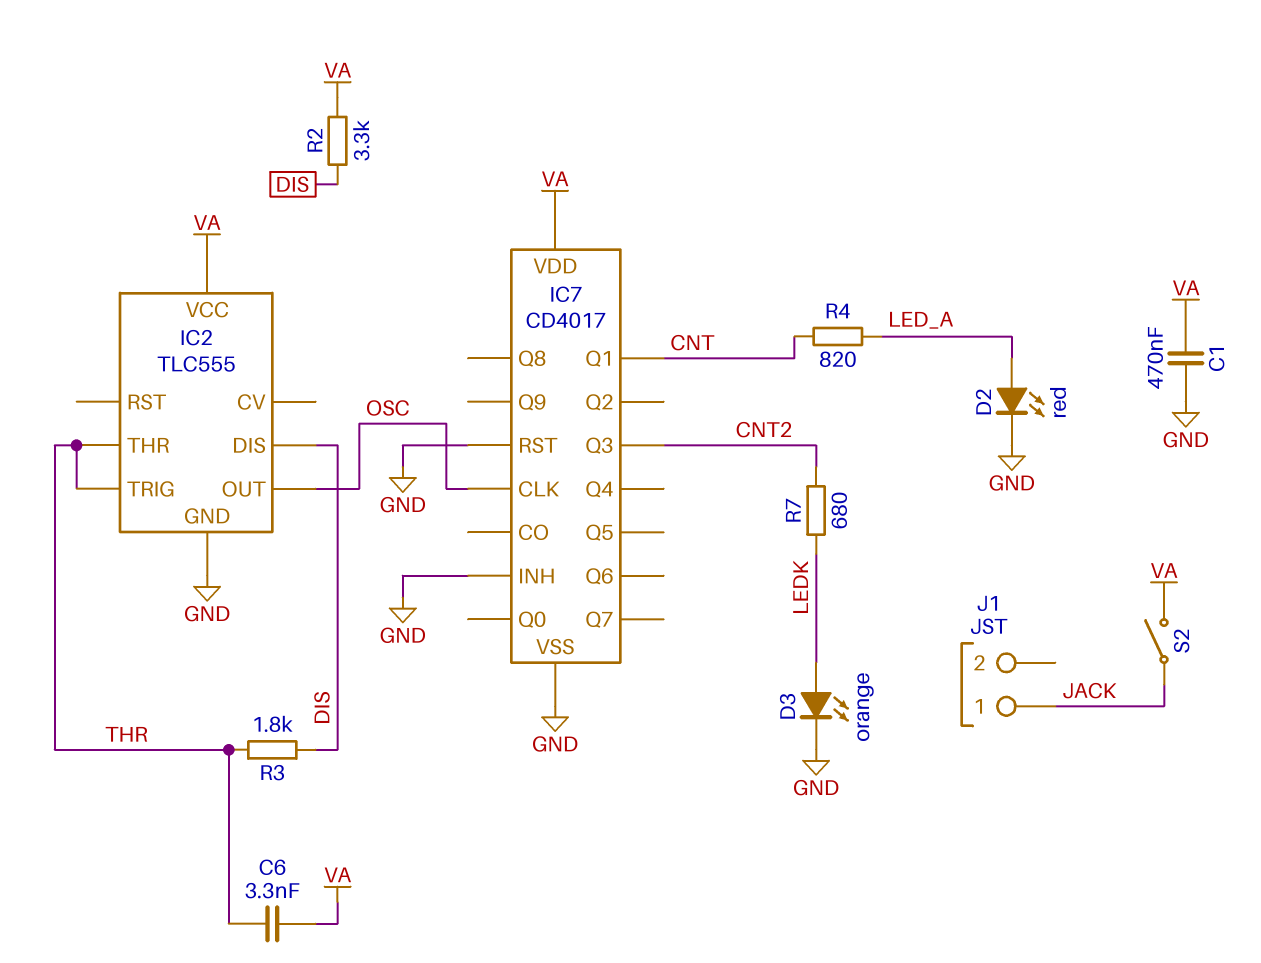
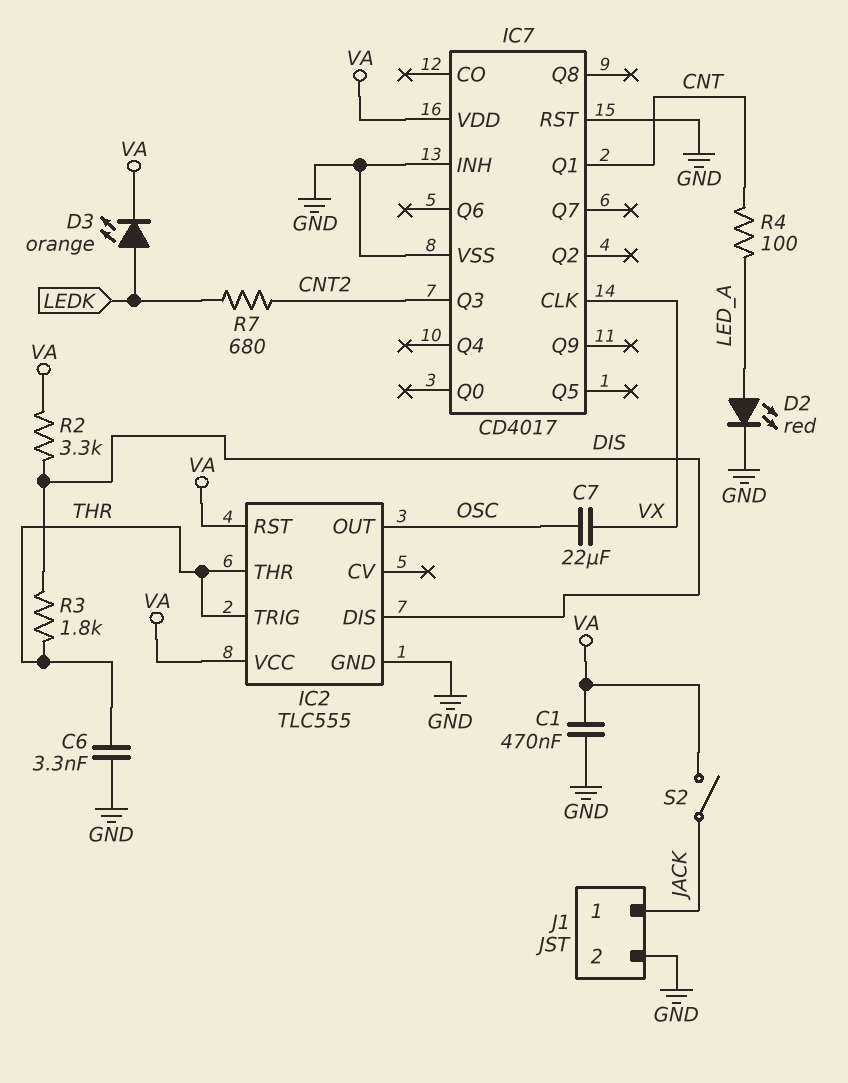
C6: 3.3nF (THR, VA) -> 3.3nF (GND, THR)
C7: none -> 22uF (OSC, VX)
D3: LED orange (A LEDK, K GND) -> LED orange (A LEDK, K VA)
IC2 pin RST: none -> VA
IC7 pin CLK: OSC -> VX
J1 pin 2: none -> GND
R4: 820 (CNT, LED_A) -> 100 (CNT, LED_A)

